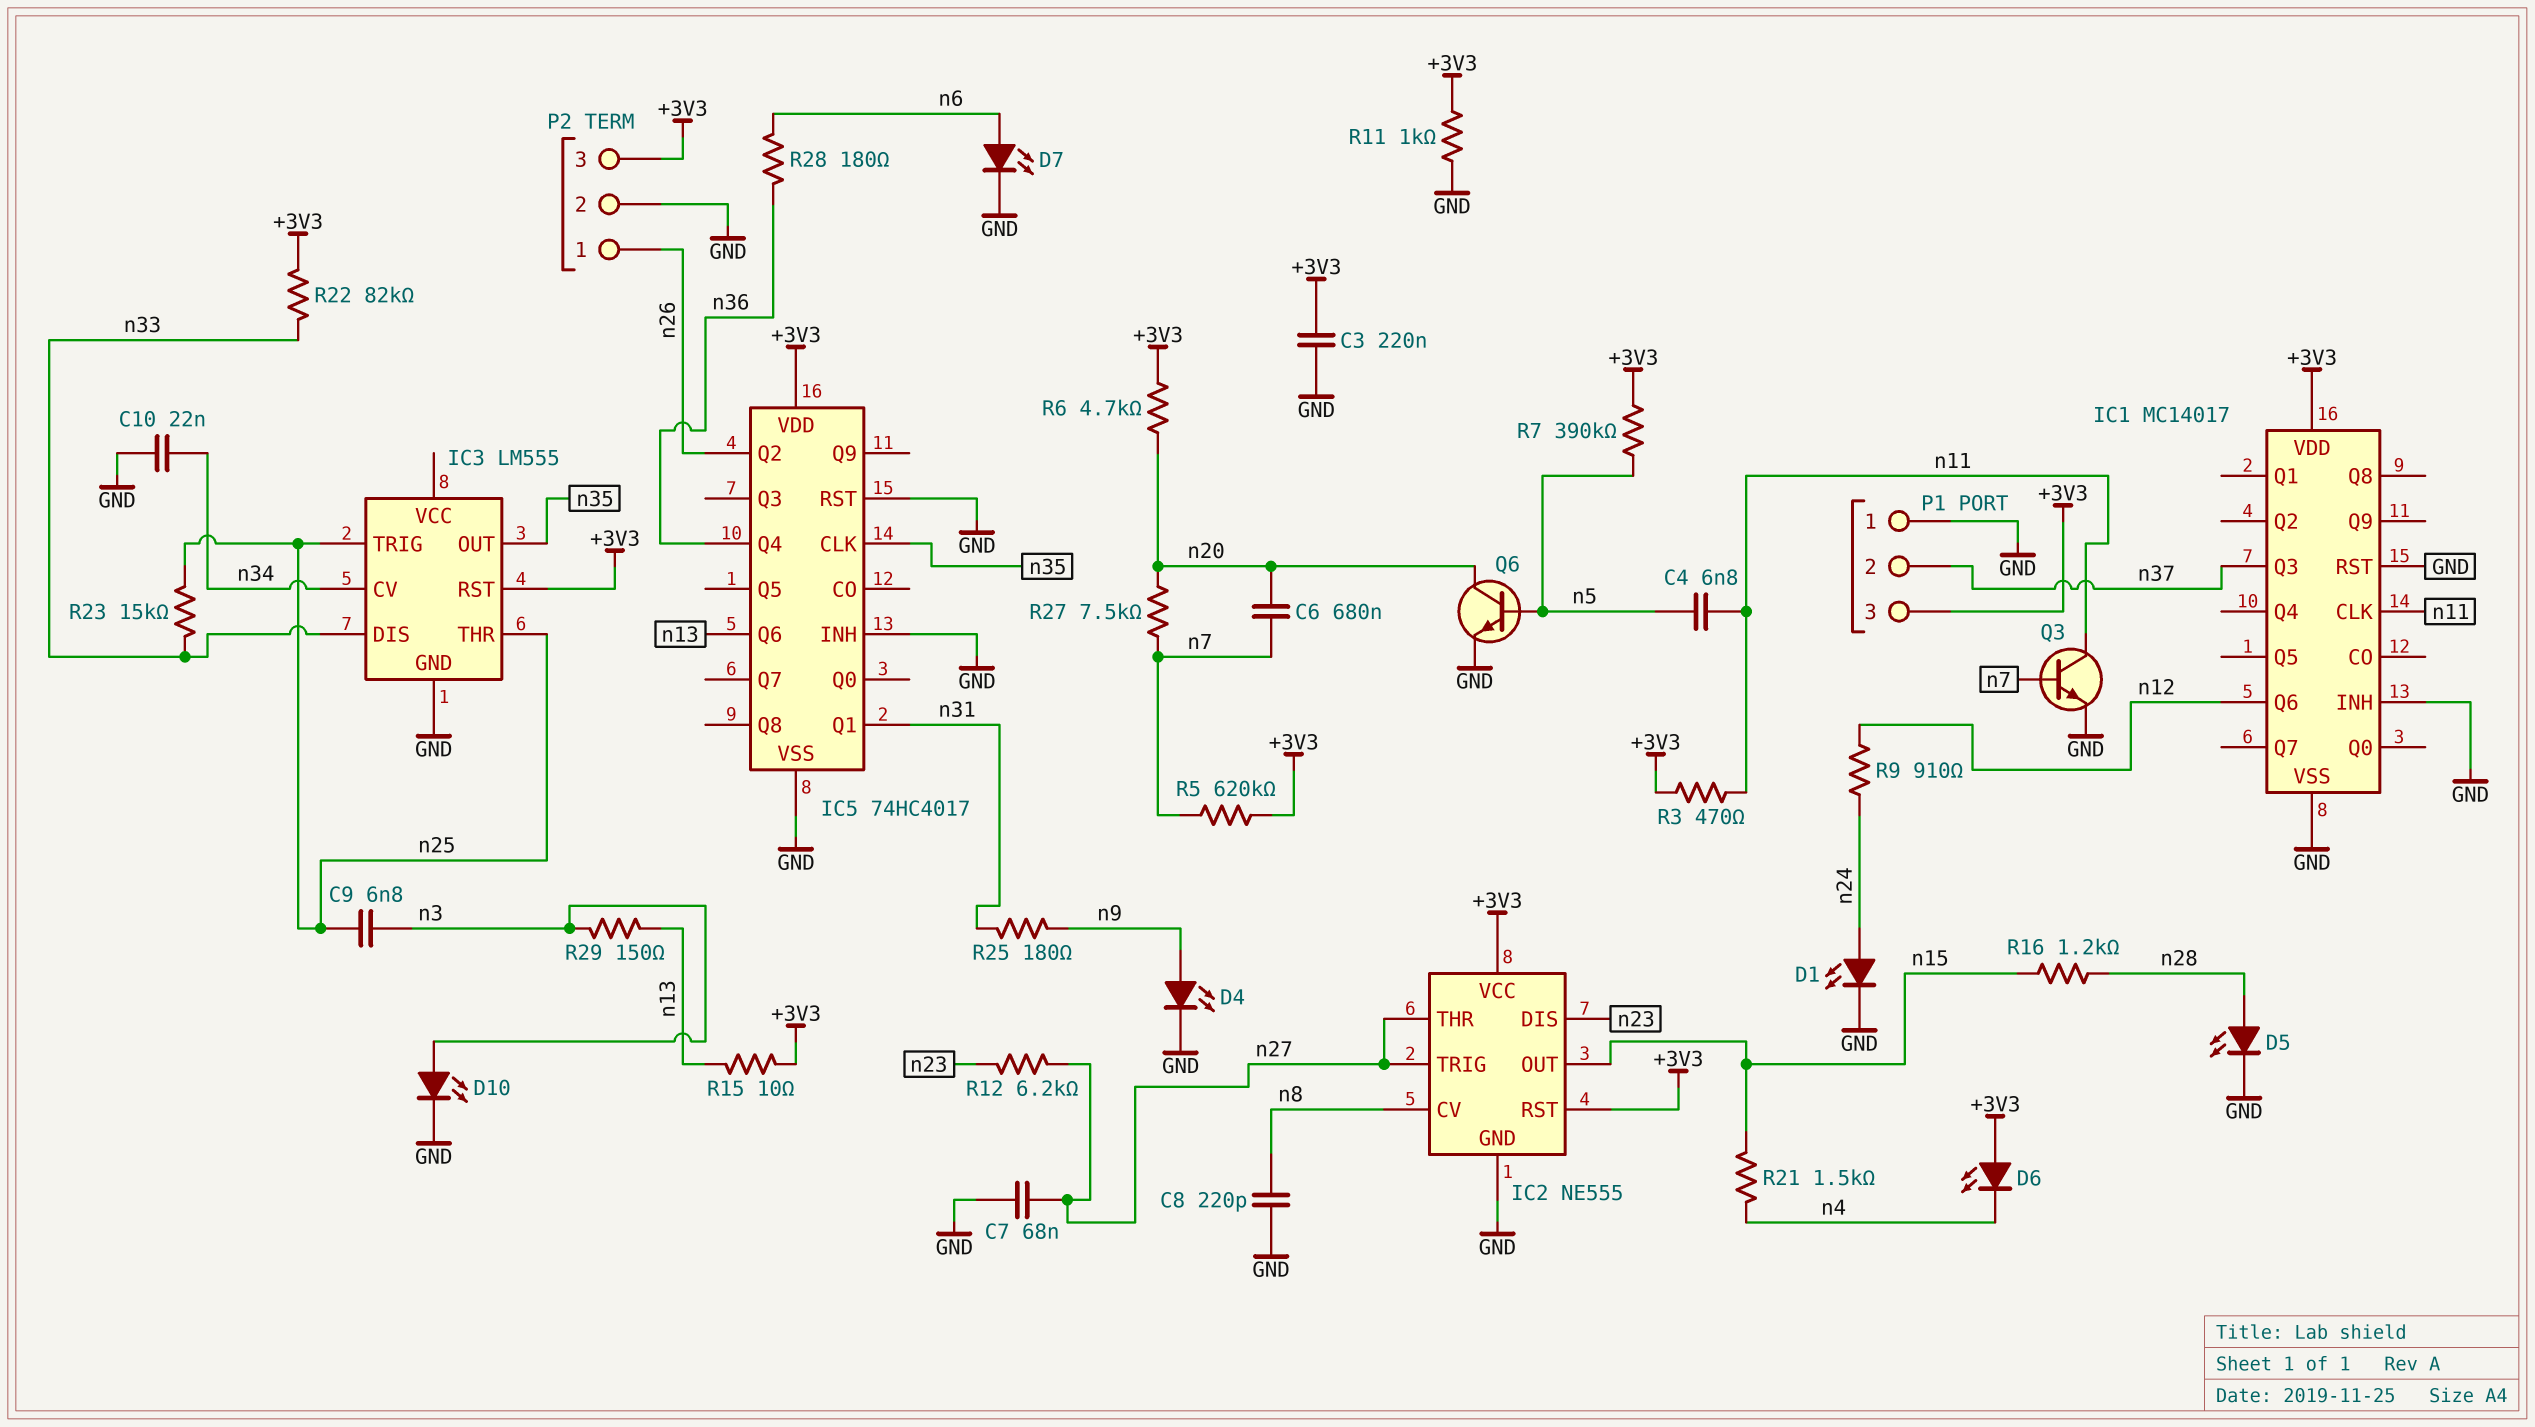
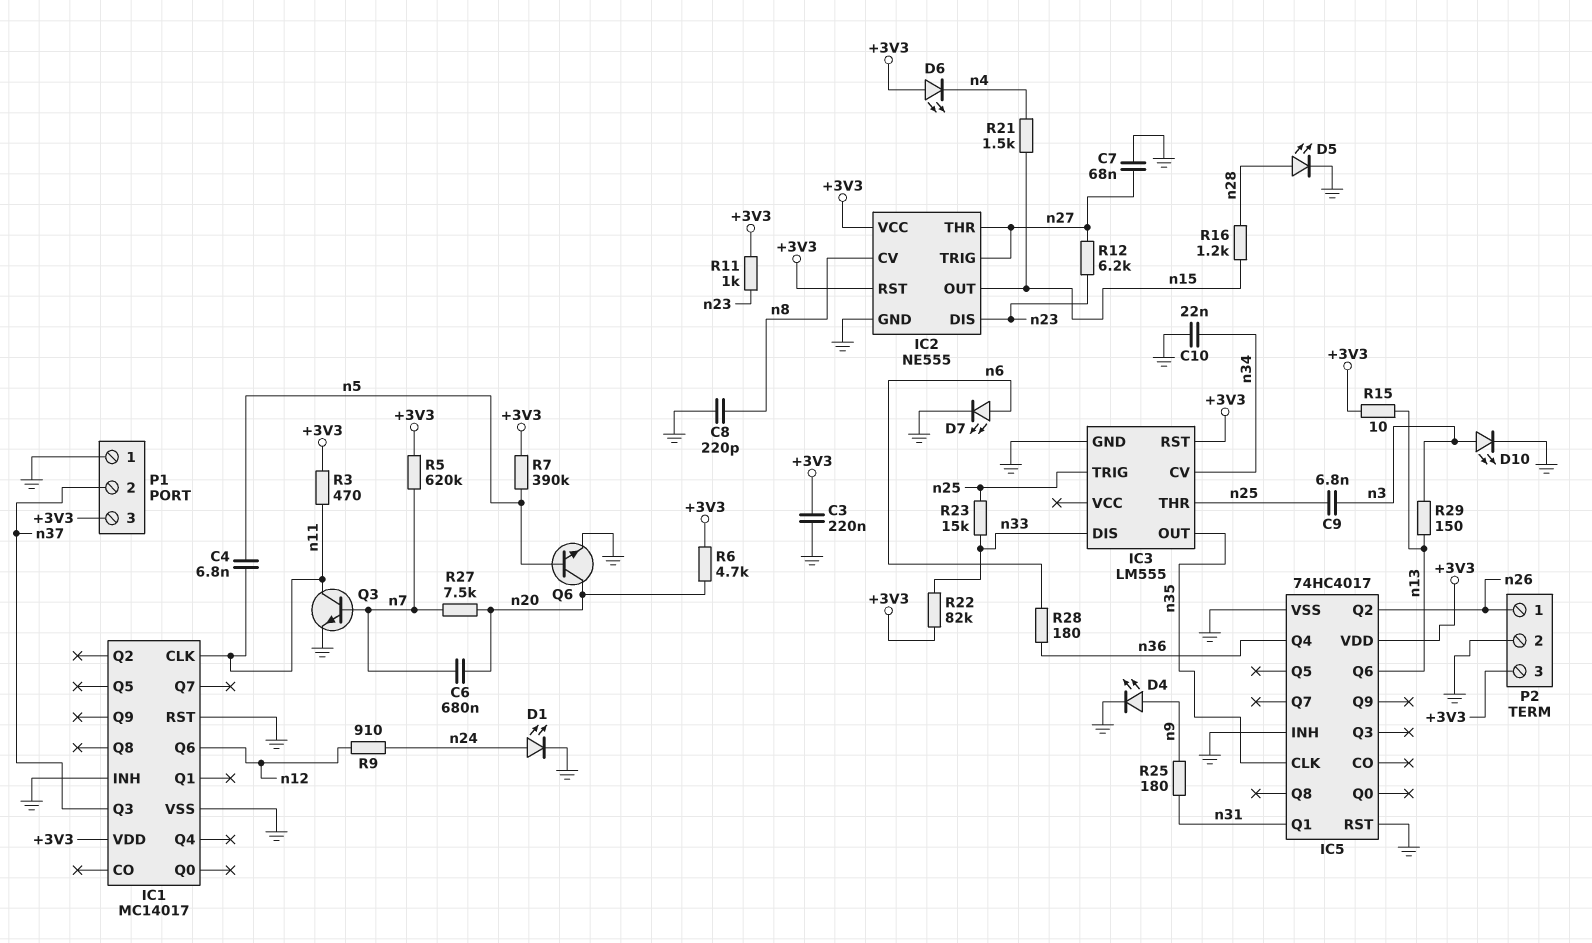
R11: 1k (+3V3, GND) -> 1k (+3V3, n23)

